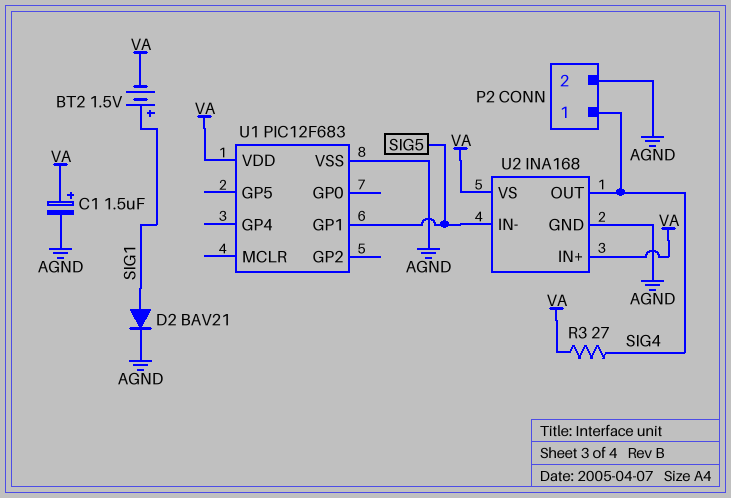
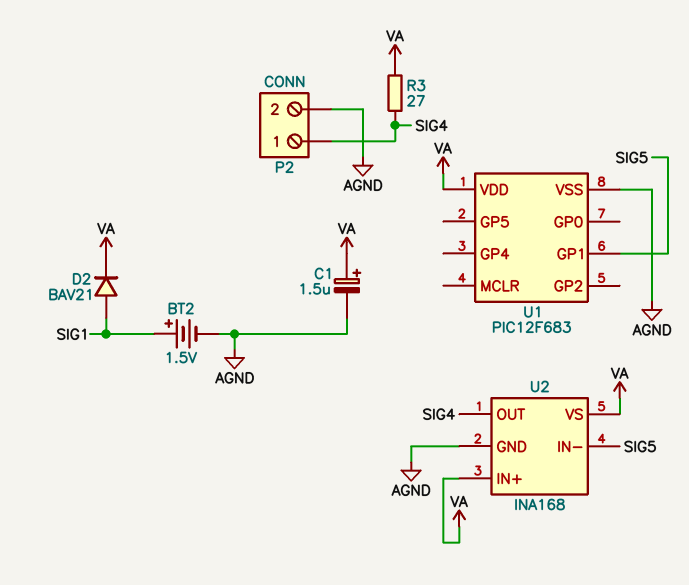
BT2: 1.5V (plus SIG1, minus VA) -> 1.5V (plus SIG1, minus AGND)
D2: diode BAV21 (A SIG1, K AGND) -> diode BAV21 (A SIG1, K VA)

